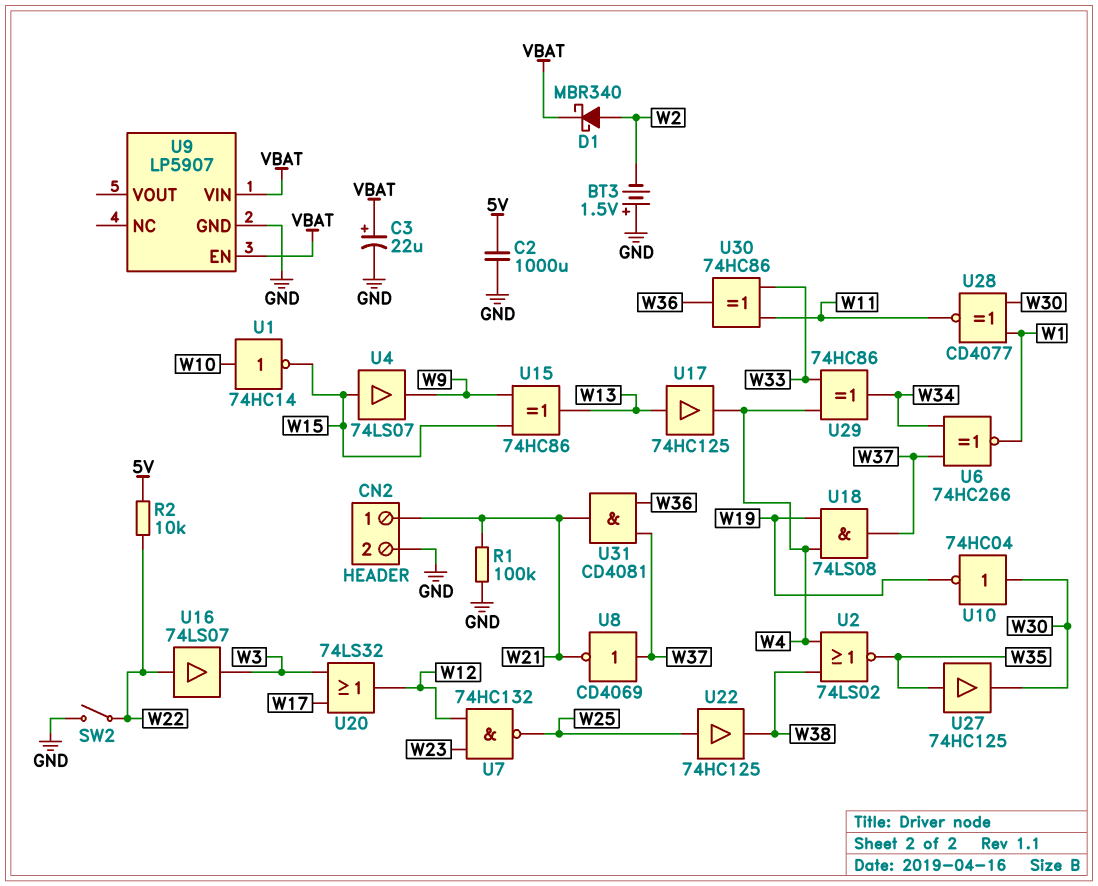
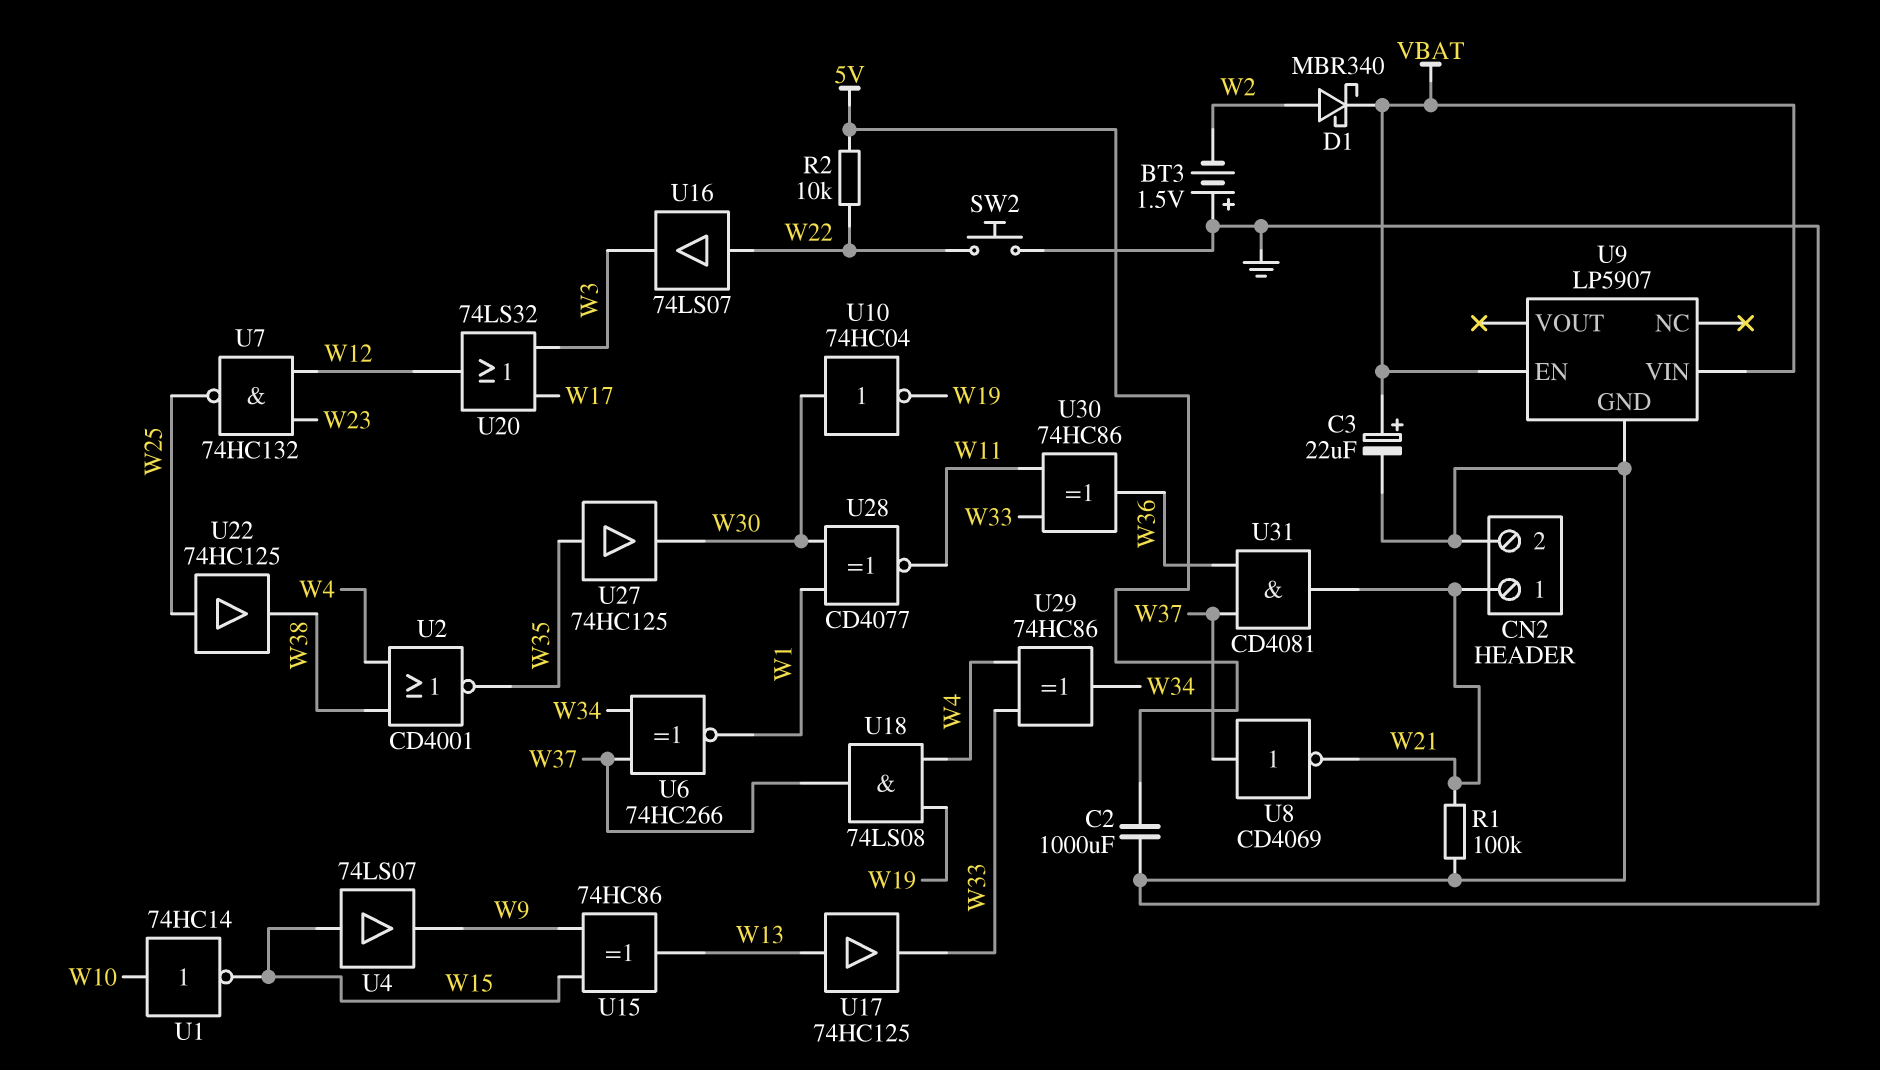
SW2: switch (GND, W22) -> button (GND, W22)
U2: NOR 74LS02 (in W4, in W38, out W35) -> NOR CD4001 (in W4, in W38, out W35)
U17: buffer 74HC125 (in W13, out W4) -> buffer 74HC125 (in W13, out W33)

